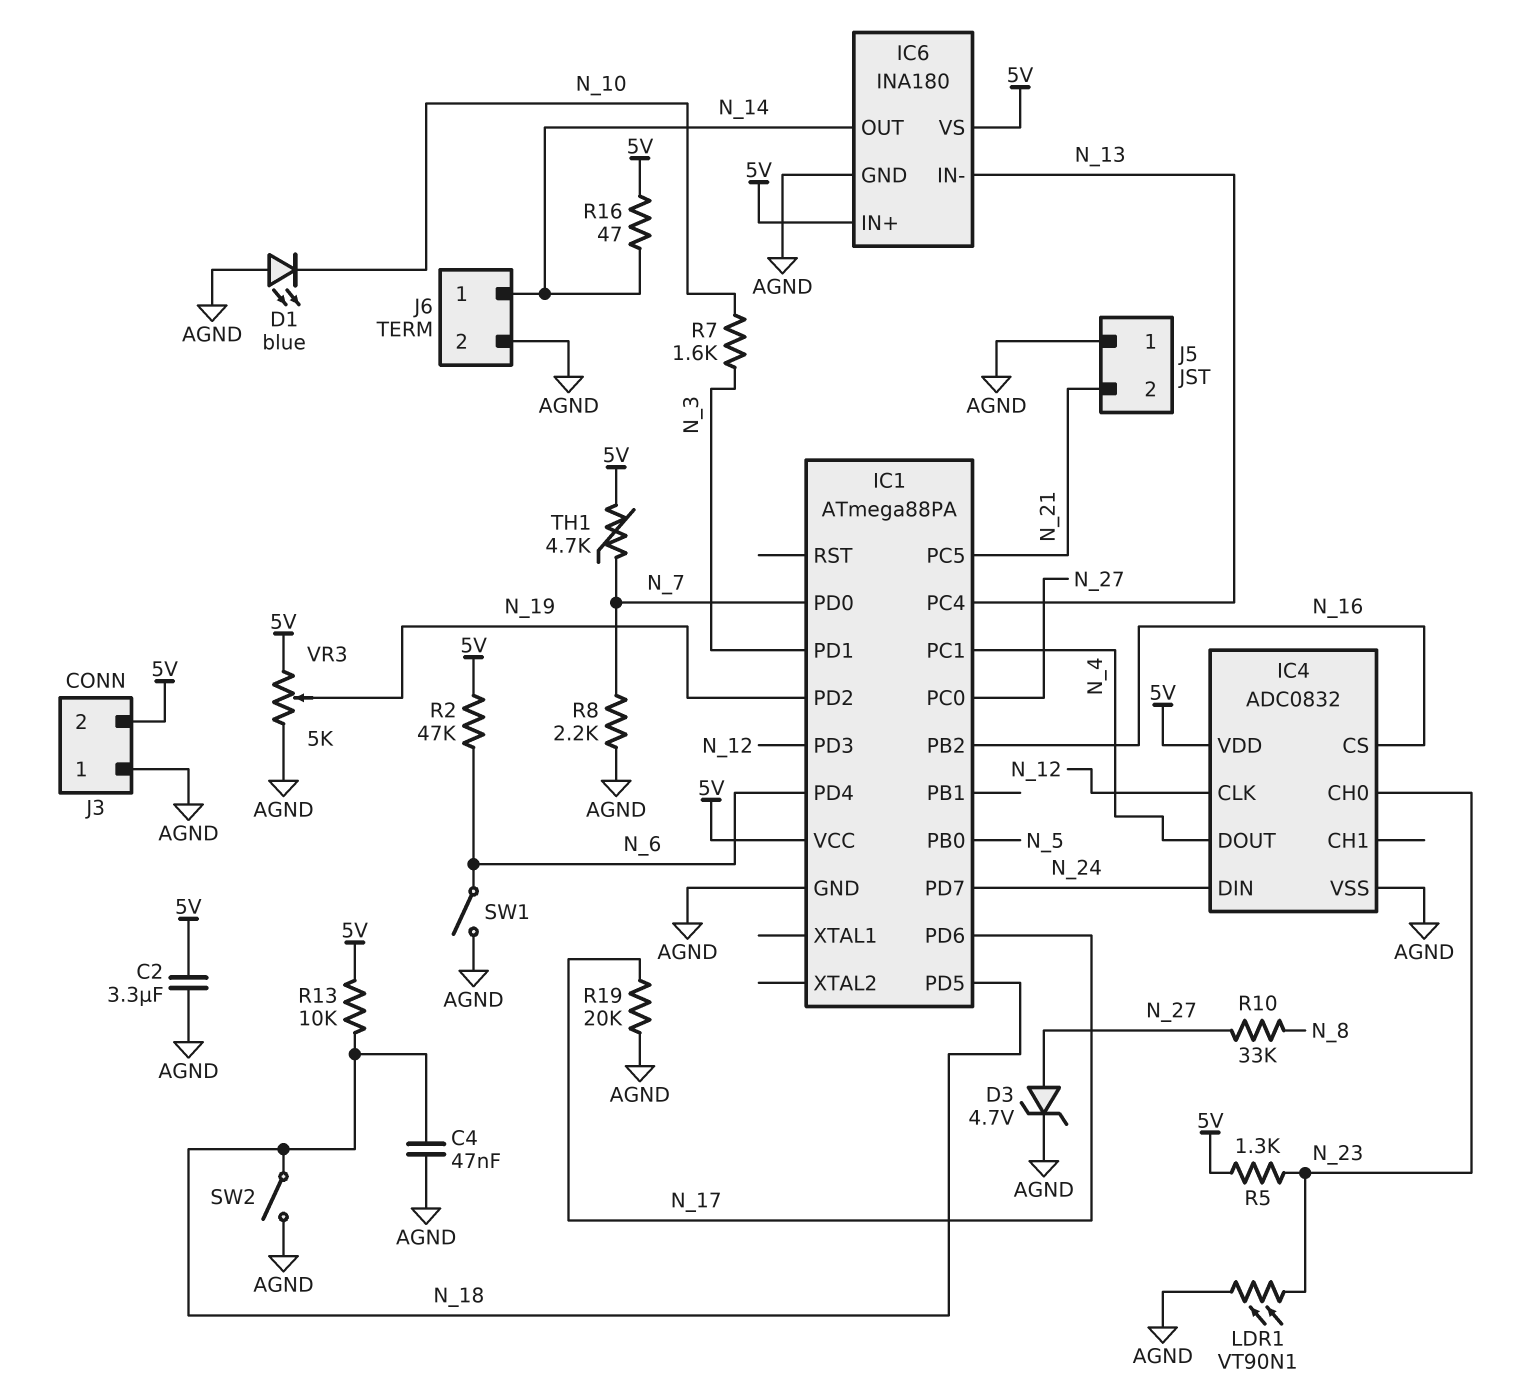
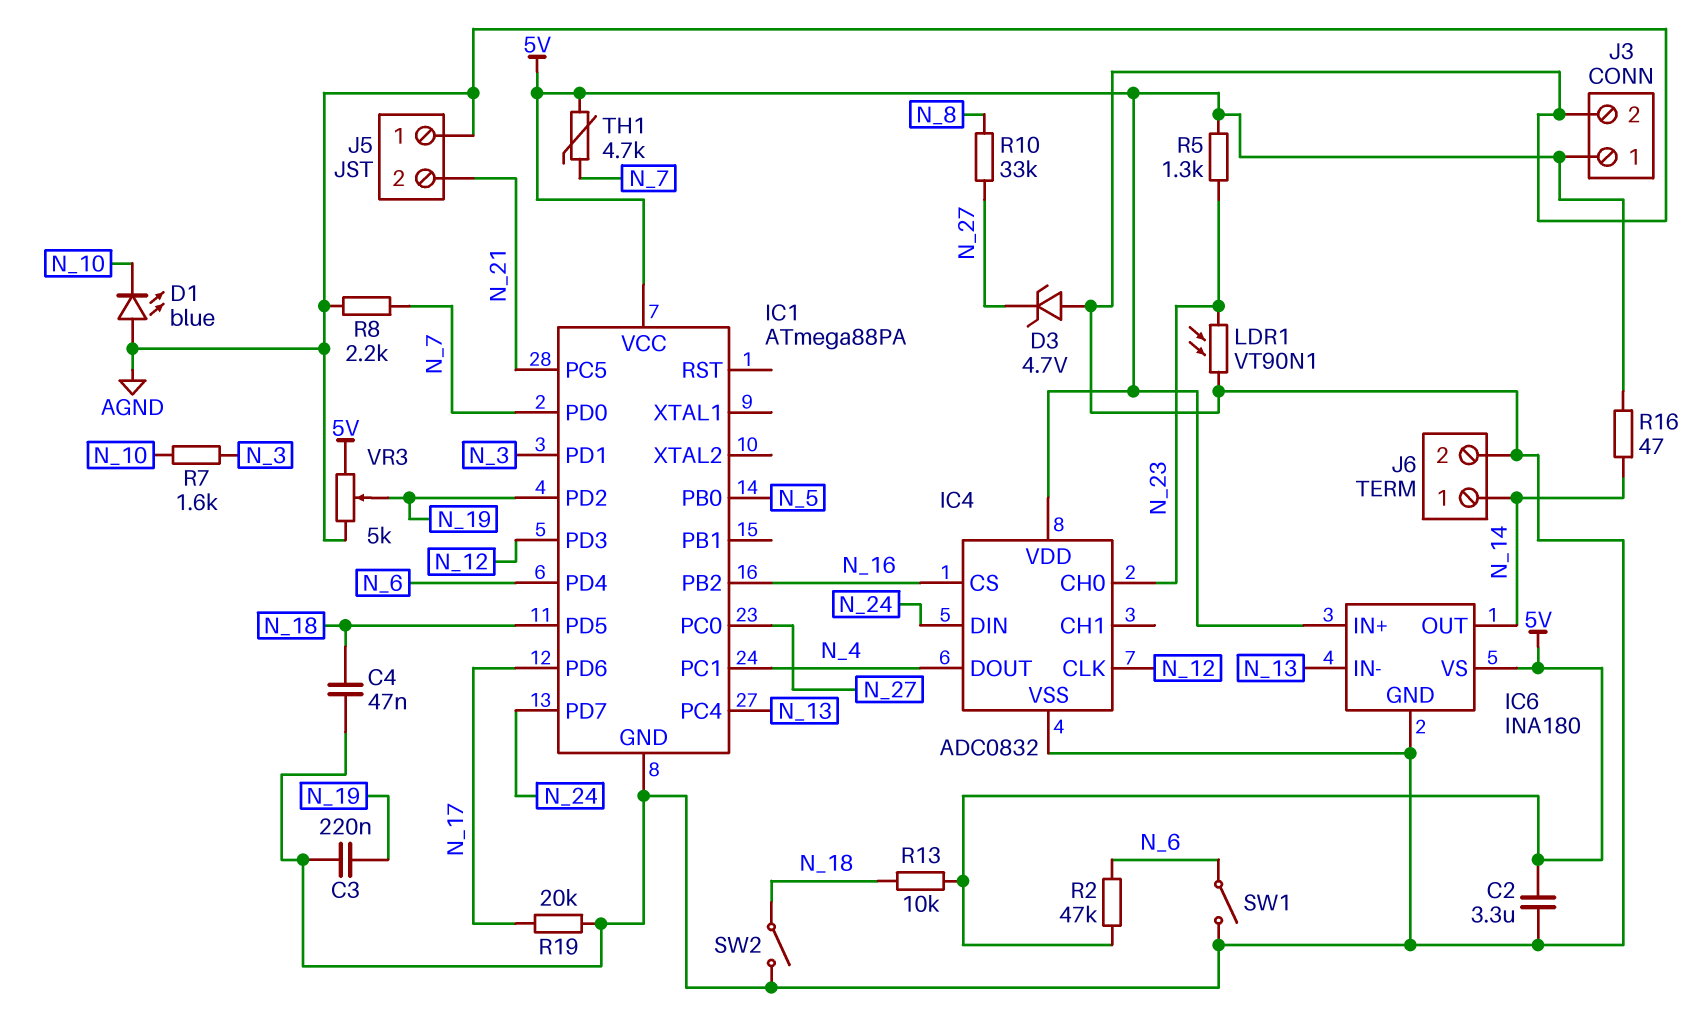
C3: none -> 220nF (AGND, N_19)
D3: zener 4.7V (A N_27, K AGND) -> zener 4.7V (A AGND, K N_27)
J3 pin 1: AGND -> 5V
J3 pin 2: 5V -> AGND

